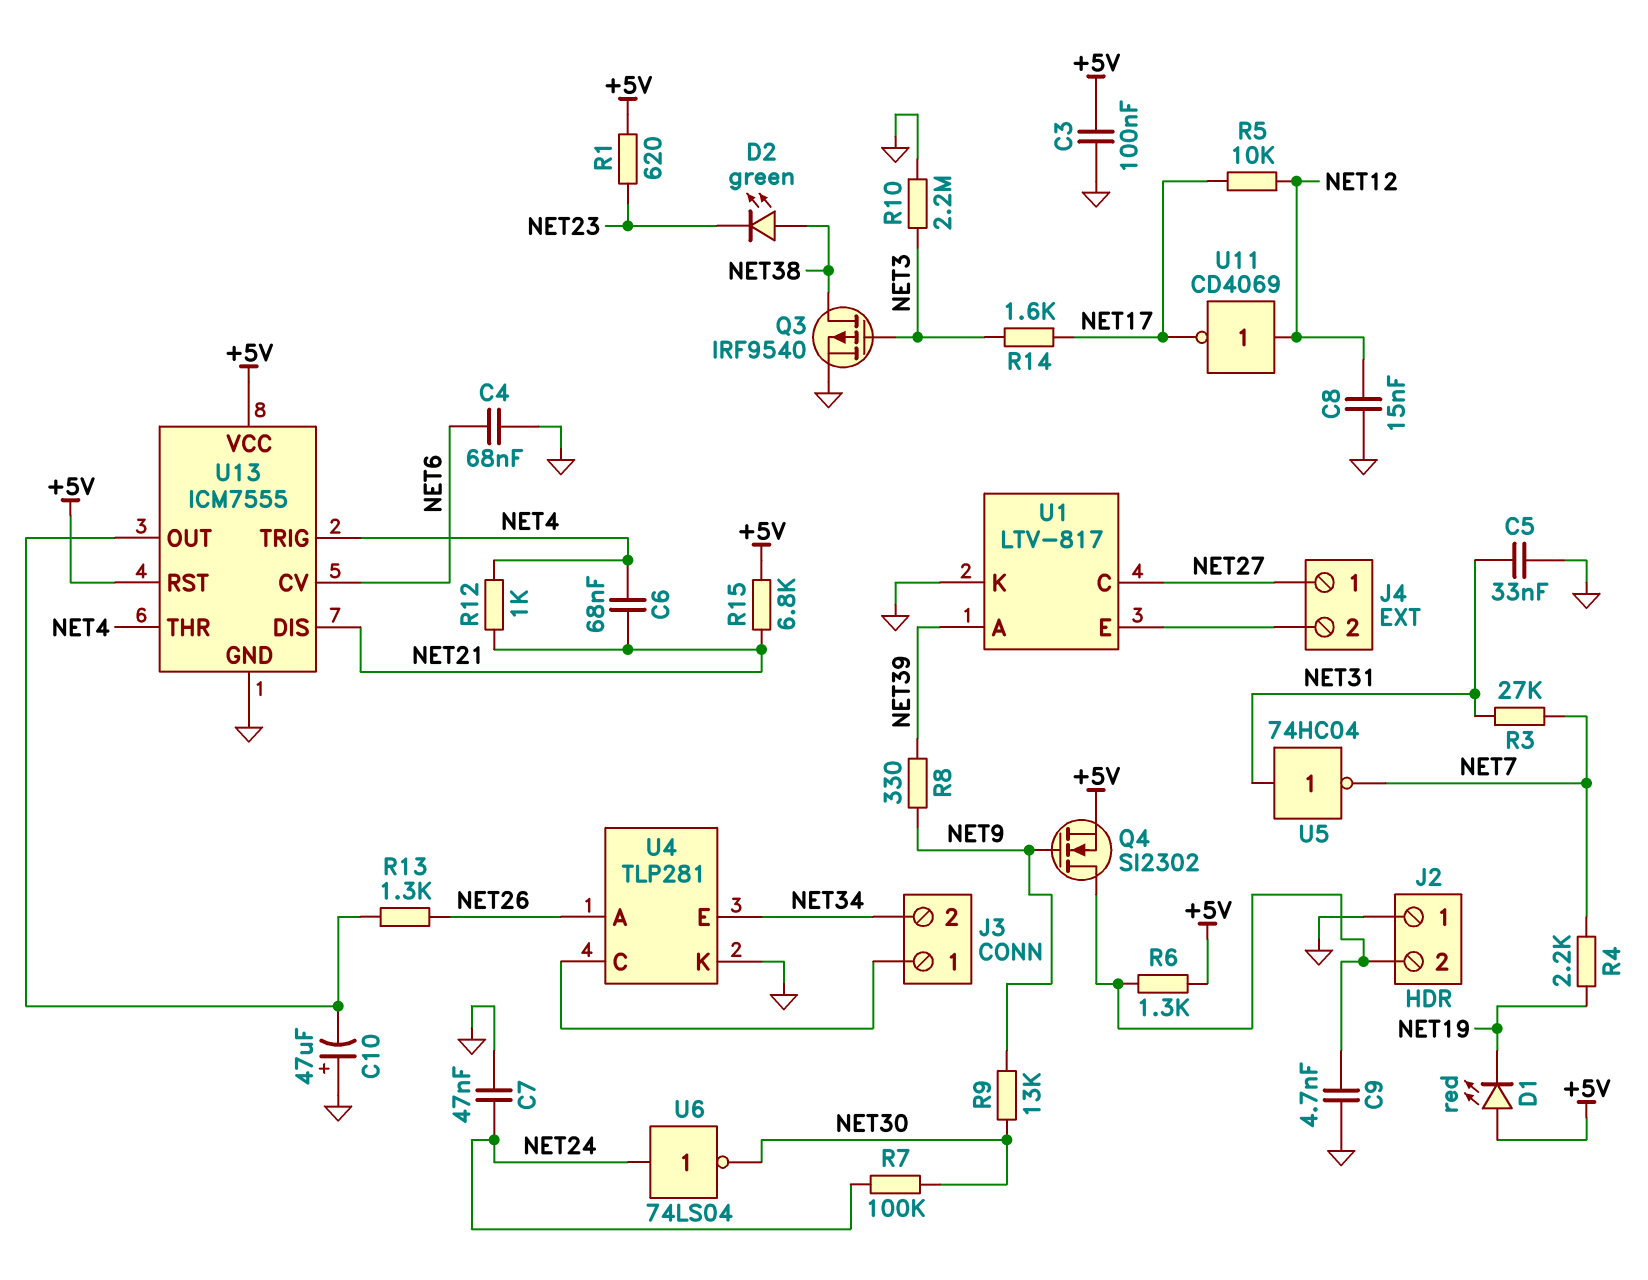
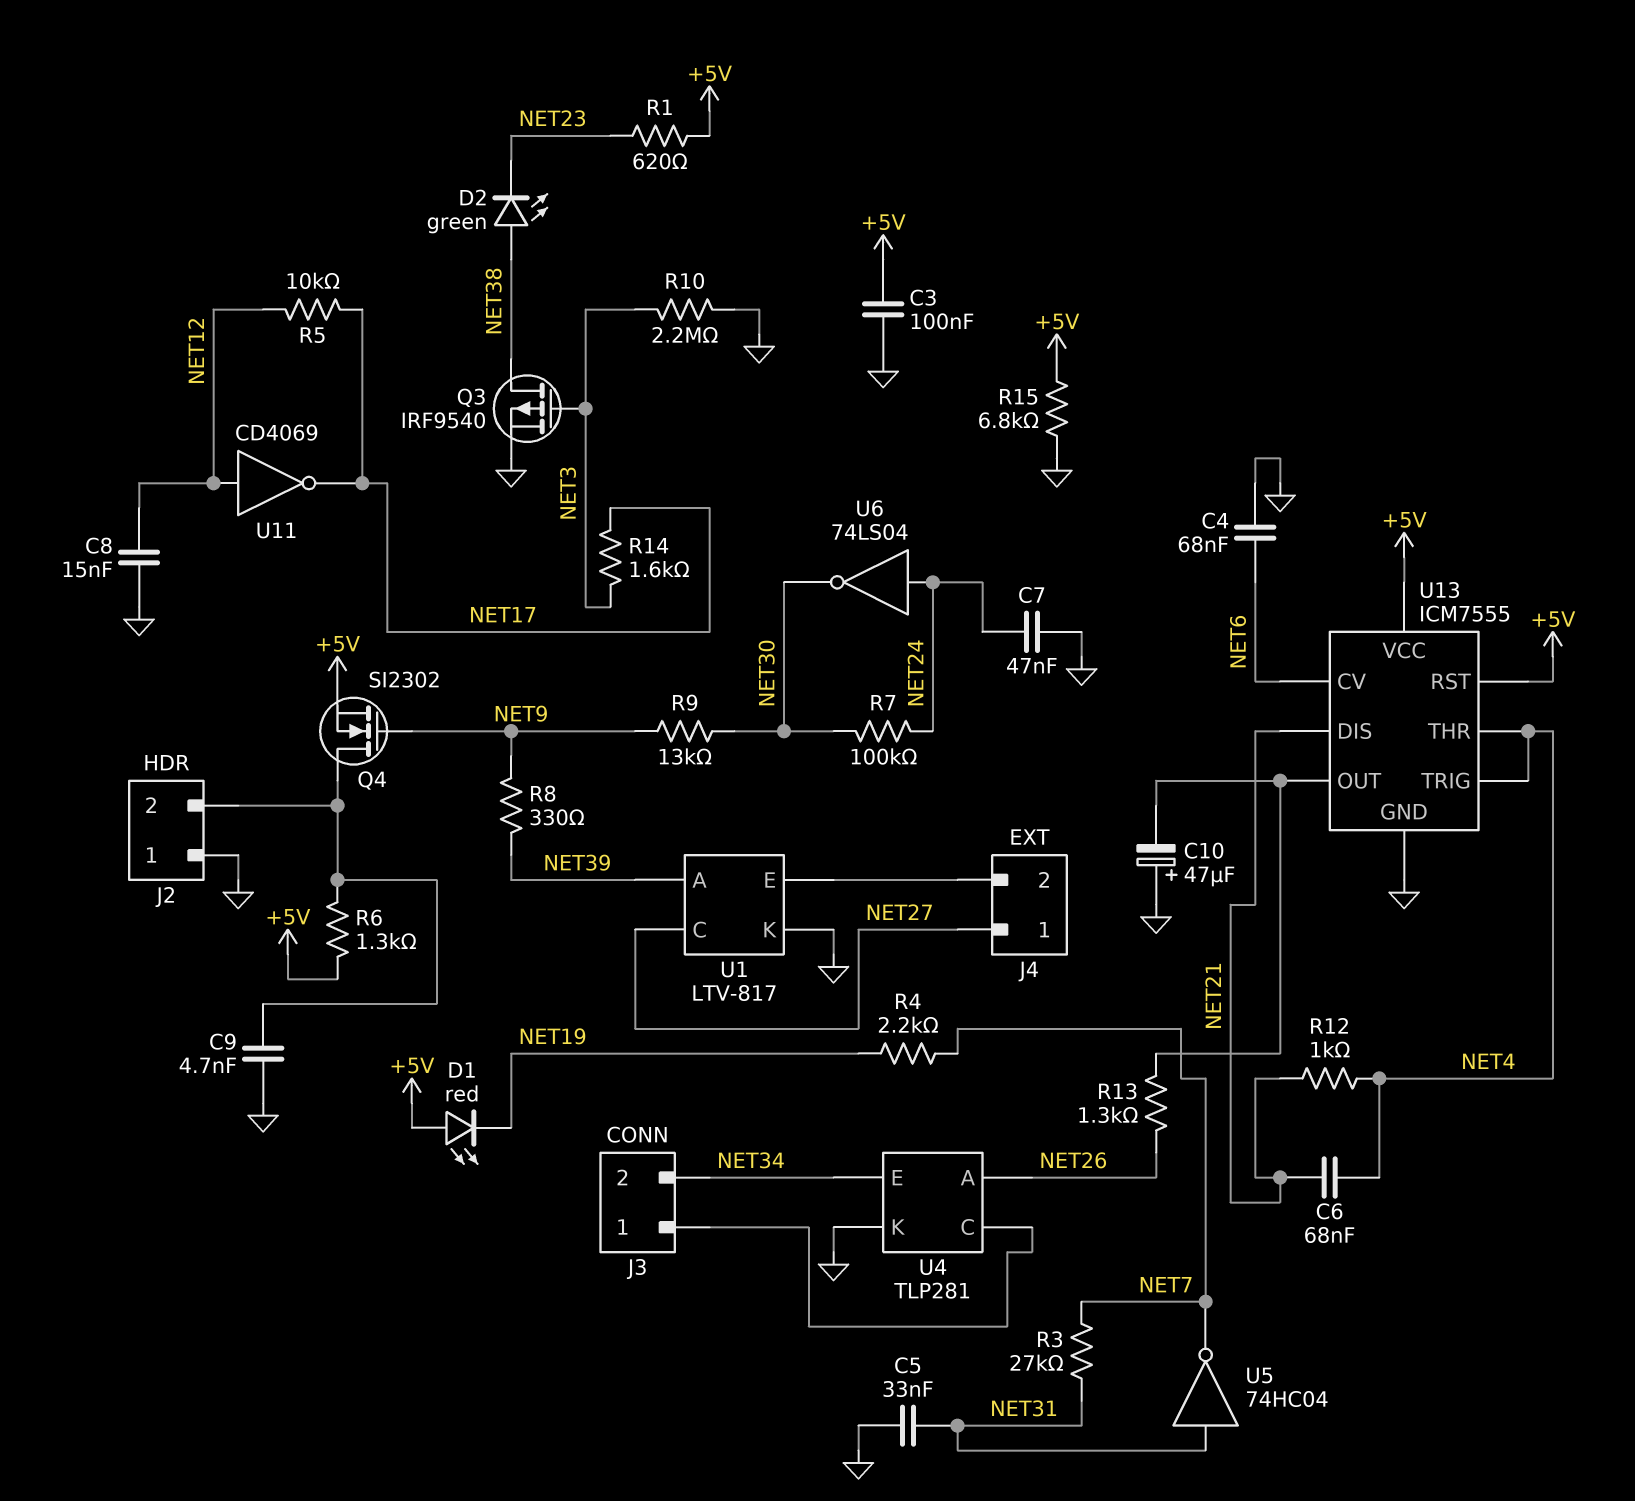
R15: 6.8k (+5V, NET21) -> 6.8k (+5V, GND)

